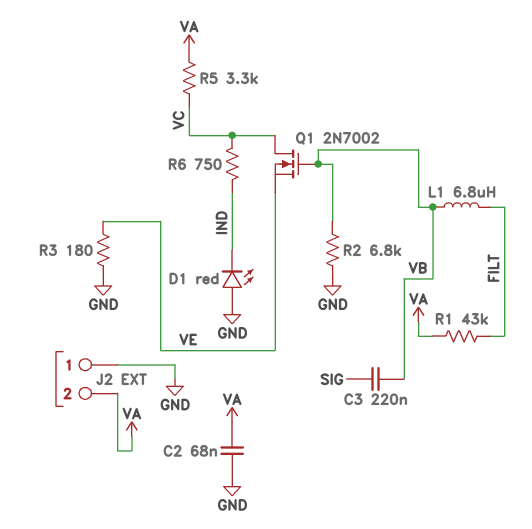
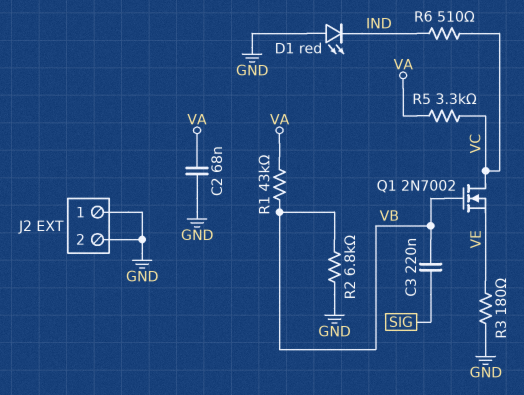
J2 pin 2: VA -> GND
L1: 6.8uH (FILT, VB) -> none
R1: 43k (FILT, VA) -> 43k (VA, VB)
R6: 750 (IND, VC) -> 510 (IND, VC)

